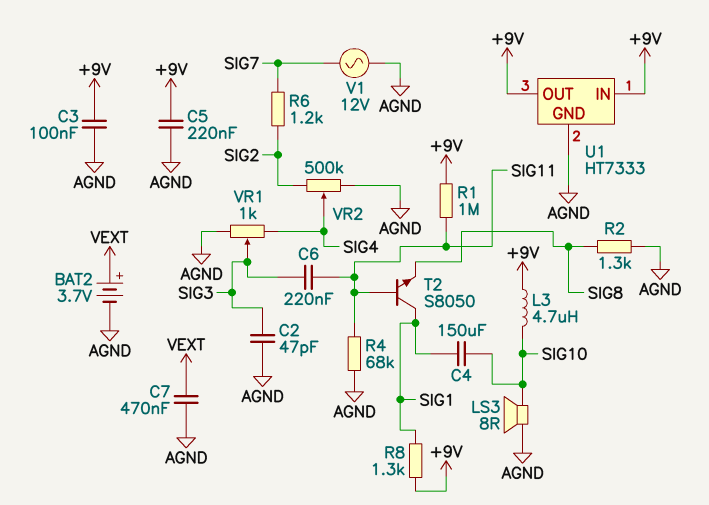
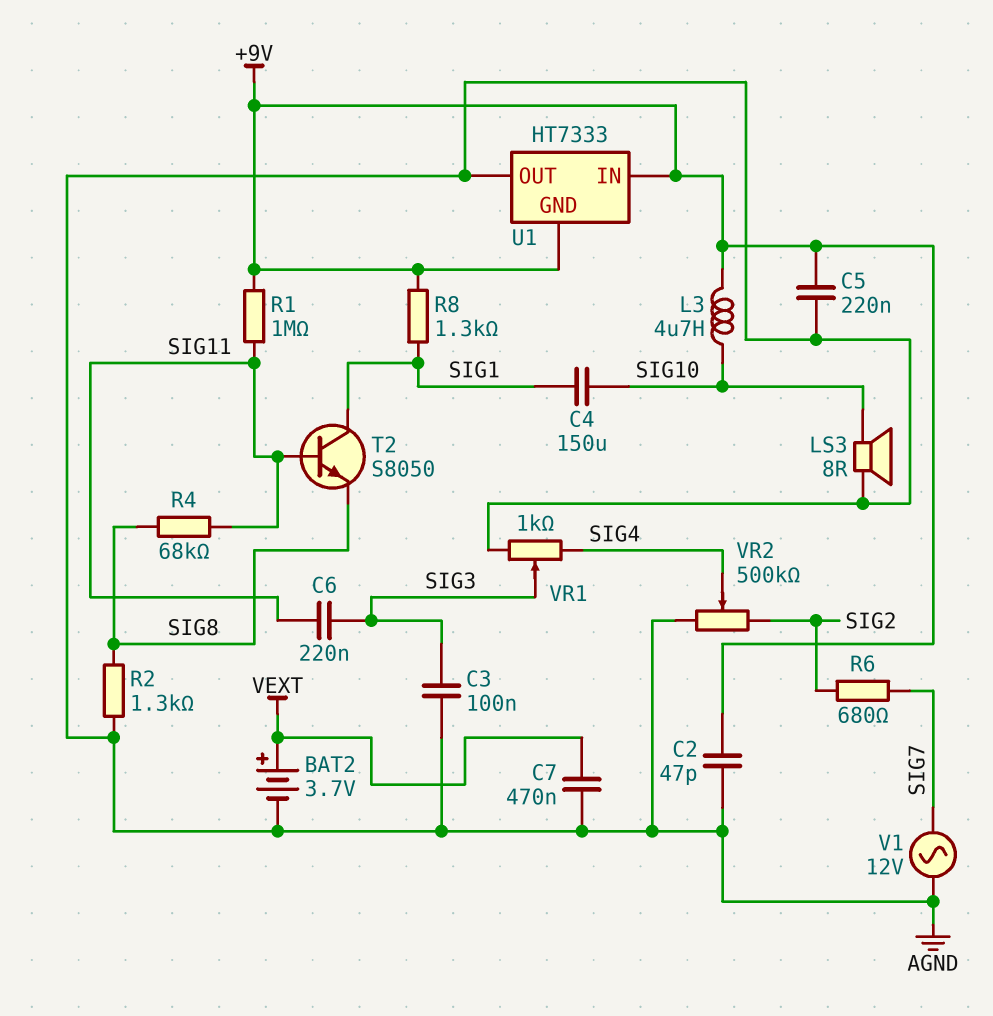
C2: 47pF (AGND, SIG3) -> 47pF (+9V, AGND)
C3: 100nF (+9V, AGND) -> 100nF (AGND, SIG3)
R4: 68k (AGND, SIG11) -> 68k (SIG8, SIG11)
R6: 1.2k (SIG2, SIG7) -> 680 (SIG2, SIG7)
U1 pin GND: AGND -> +9V
U1 pin OUT: +9V -> AGND

